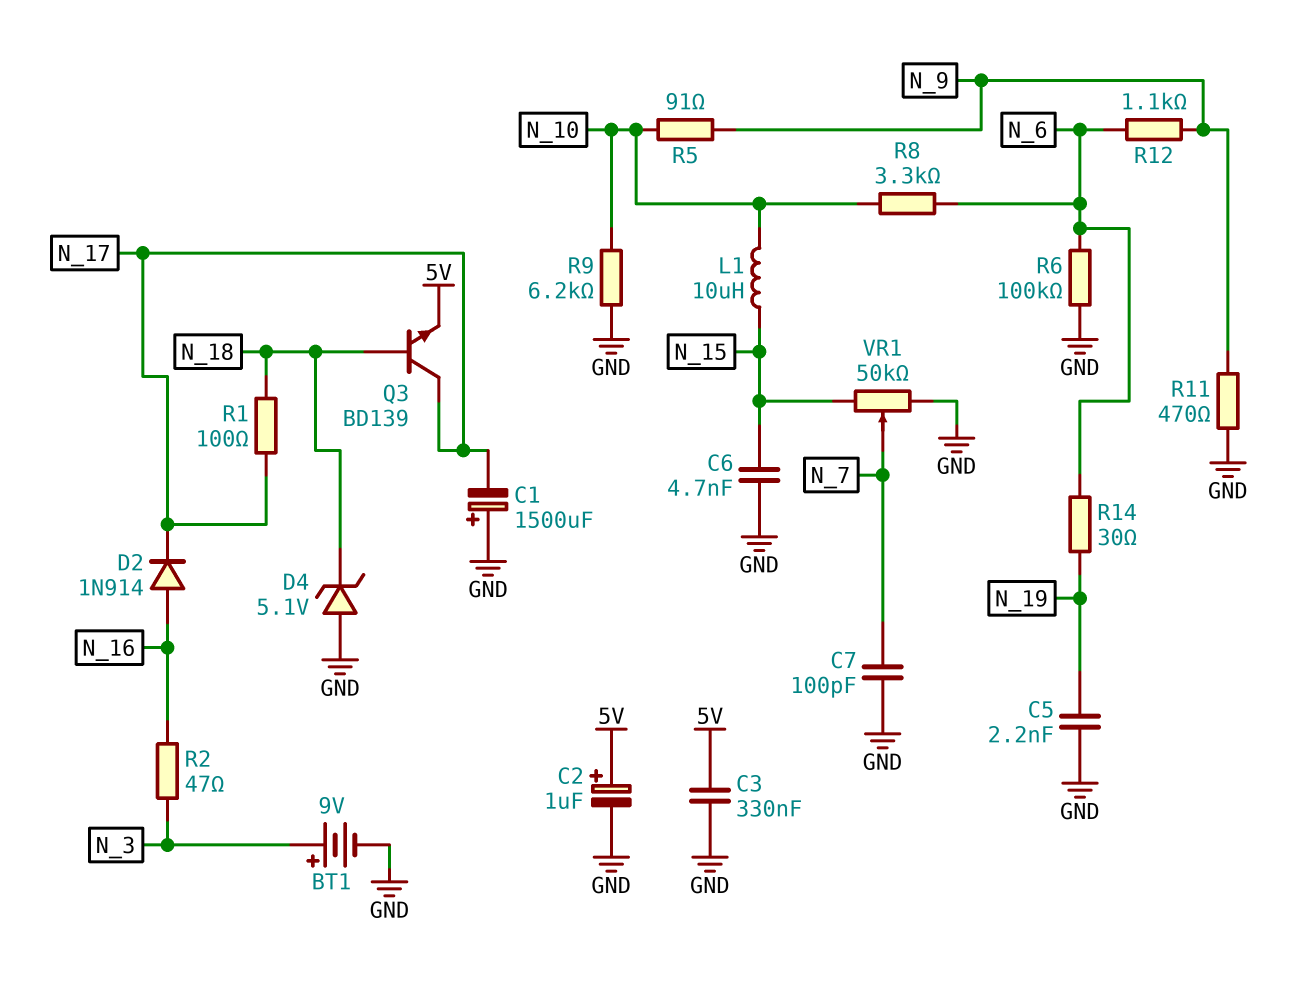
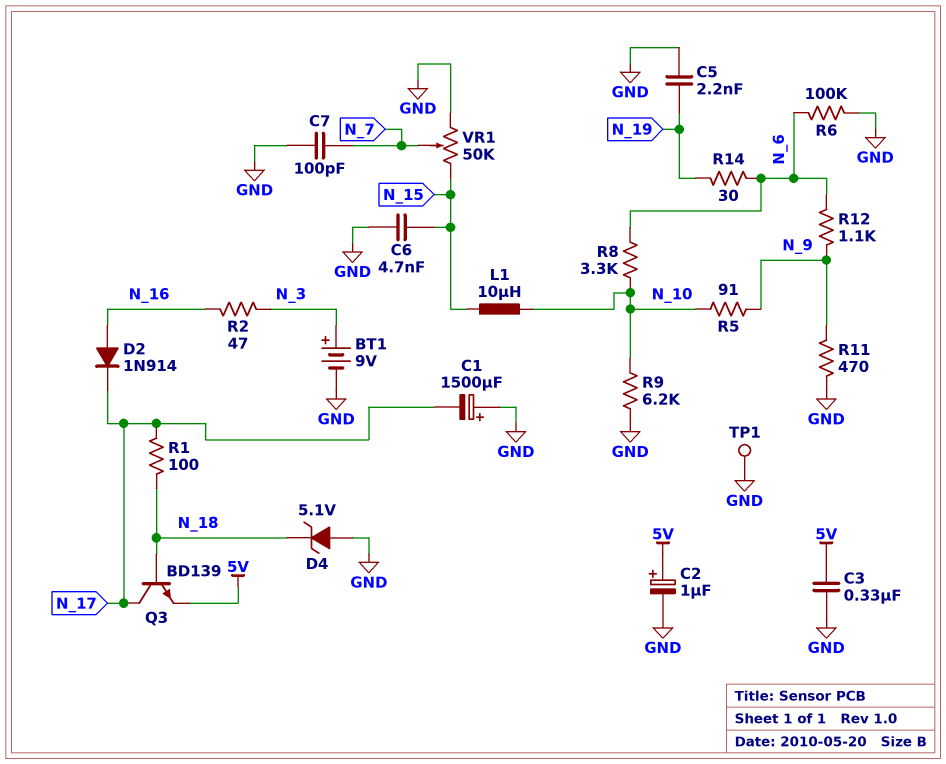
TP1: none -> test point (GND)

